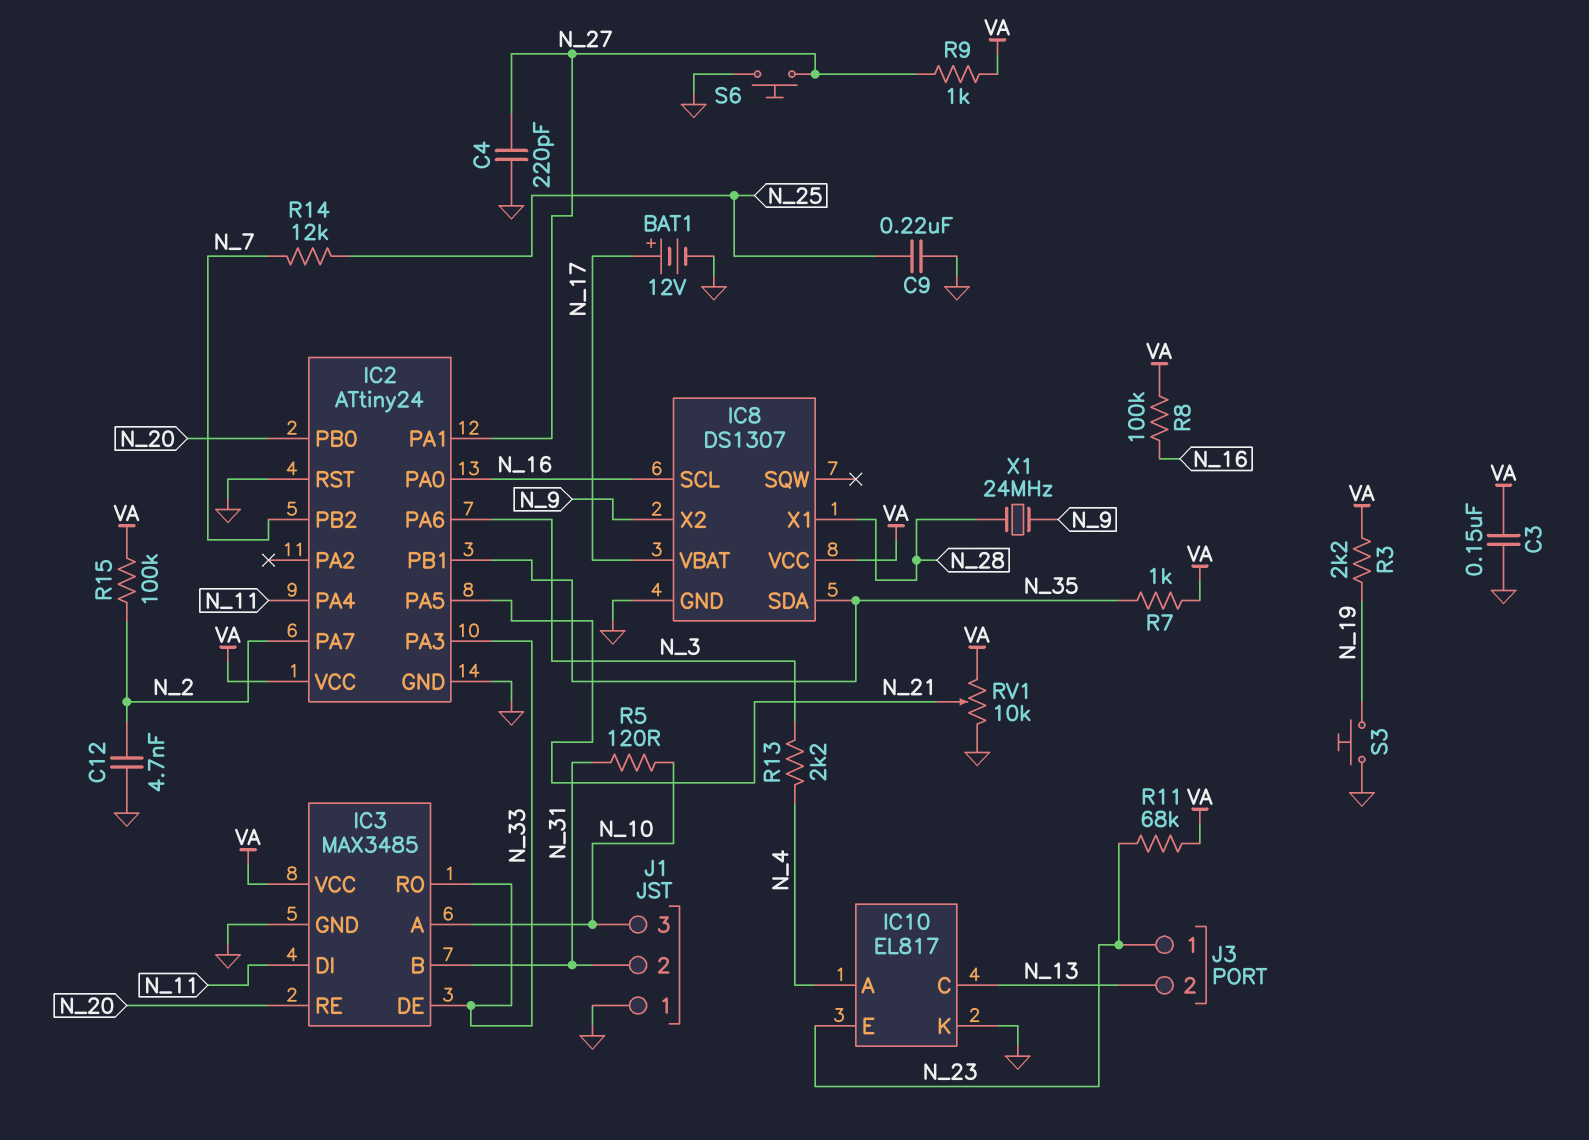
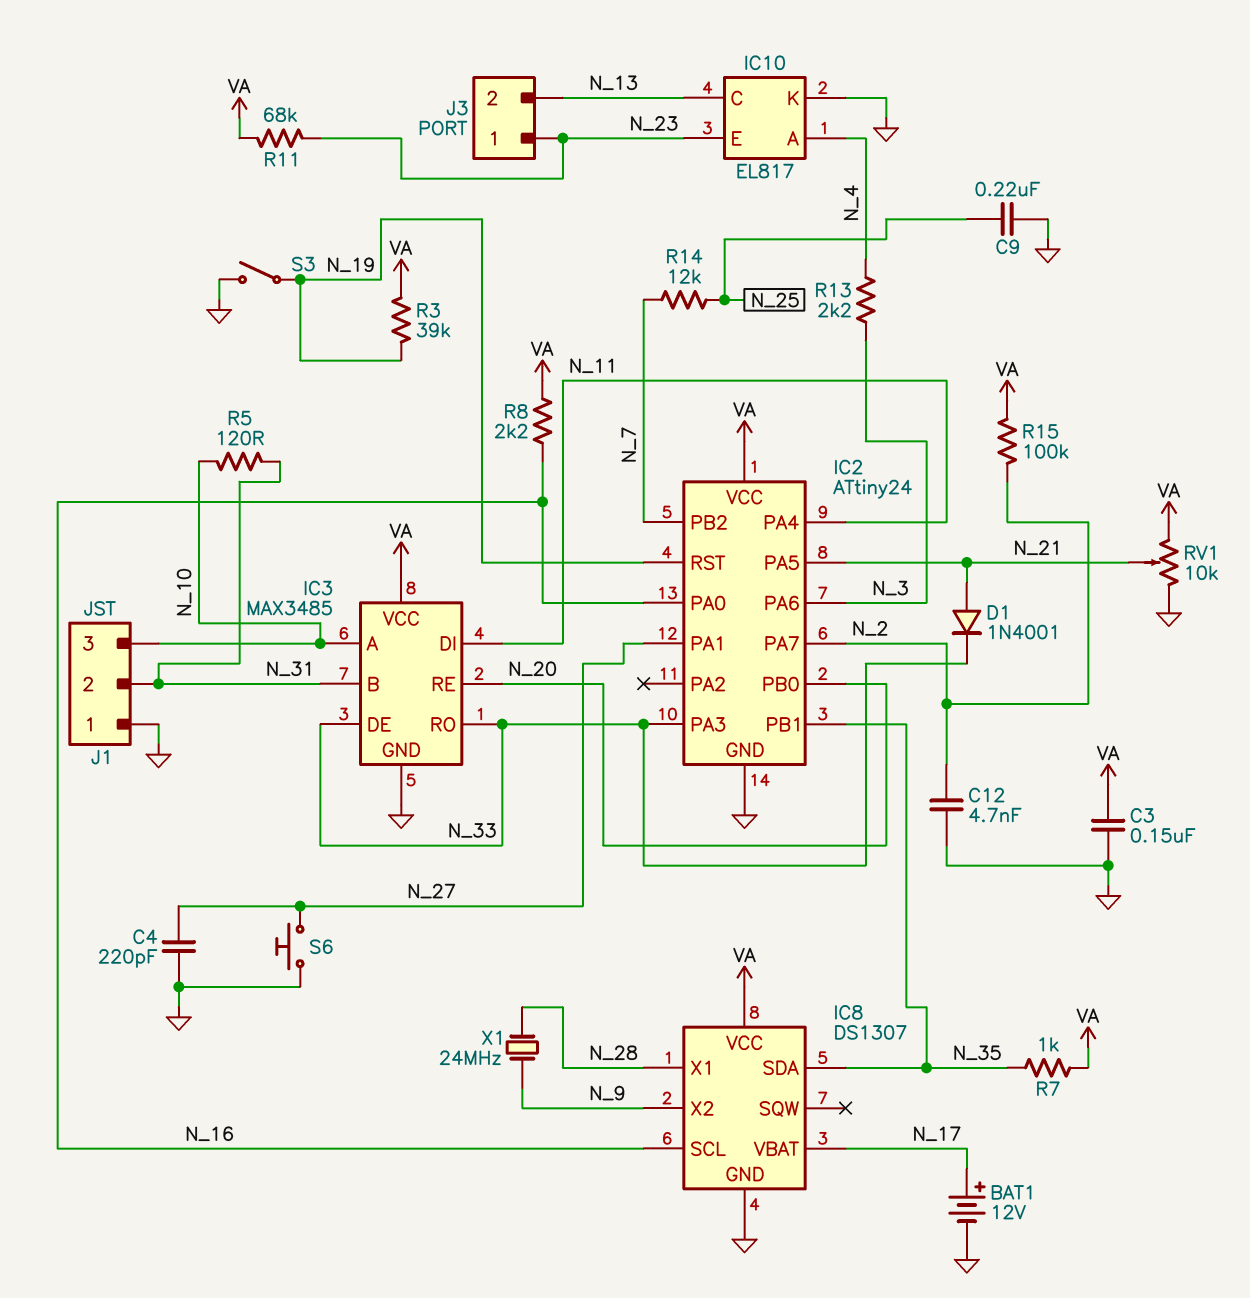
D1: none -> diode 1N4001 (A N_21, K N_33)
IC2 pin RST: GND -> N_19
R3: 2.2k (N_19, VA) -> 39k (N_19, VA)
R8: 100k (N_16, VA) -> 2.2k (N_16, VA)
R9: 1k (N_27, VA) -> none
S3: button (GND, N_19) -> switch (GND, N_19)

